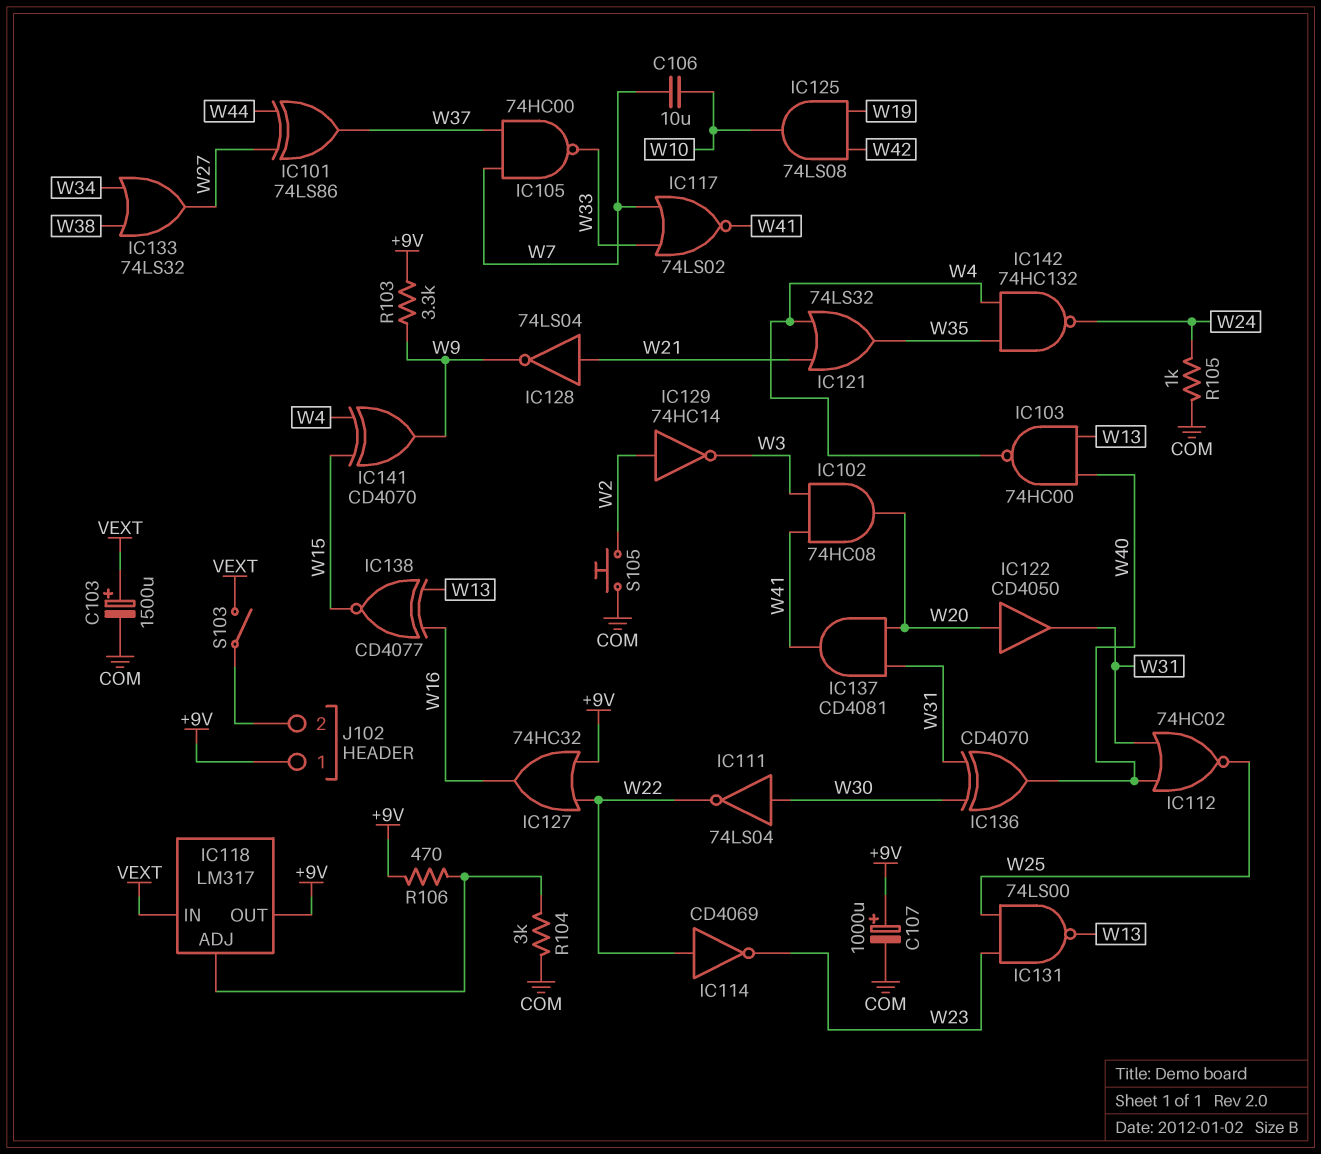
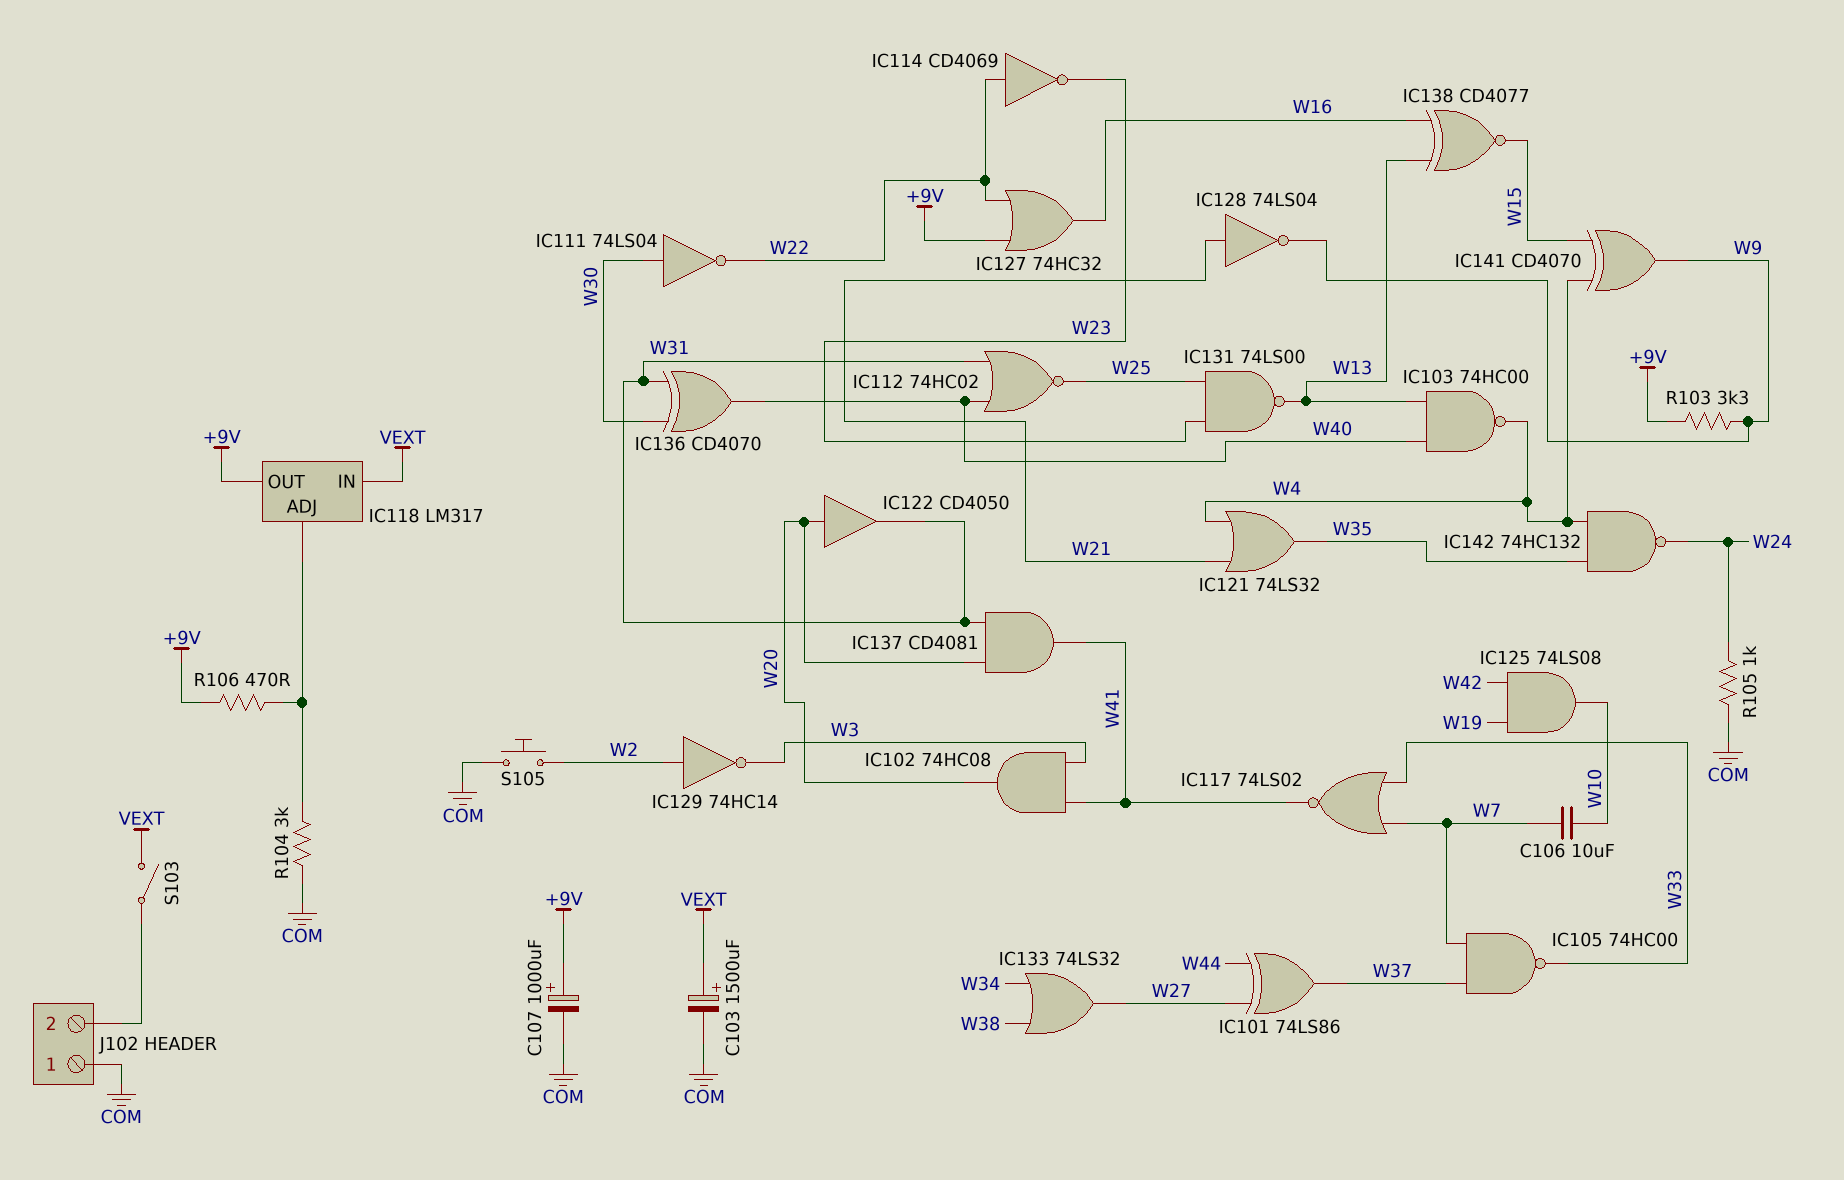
J102 pin 1: +9V -> COM

